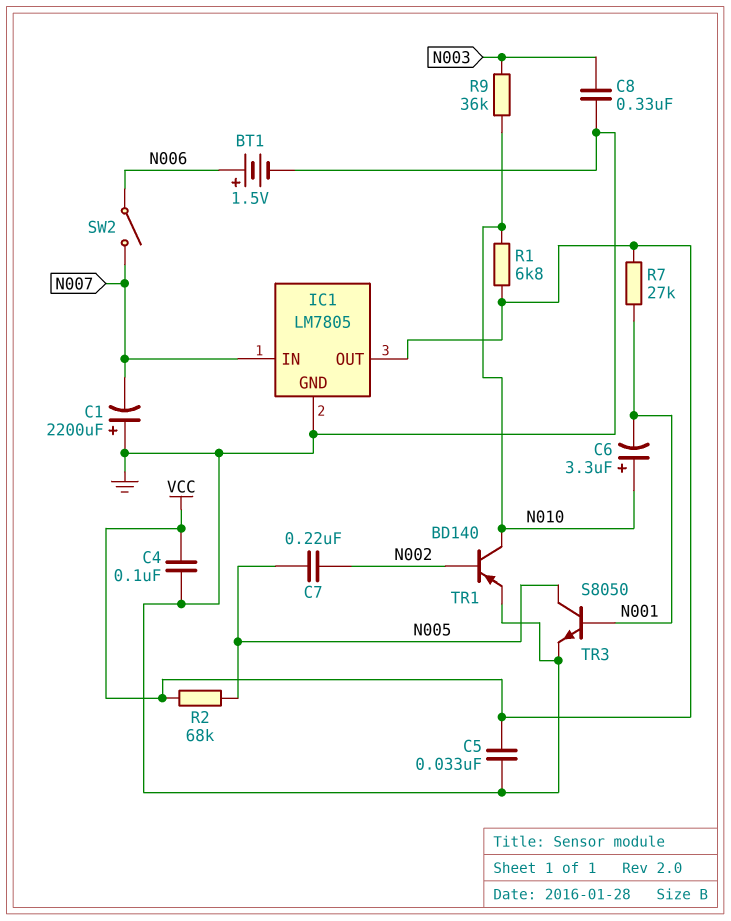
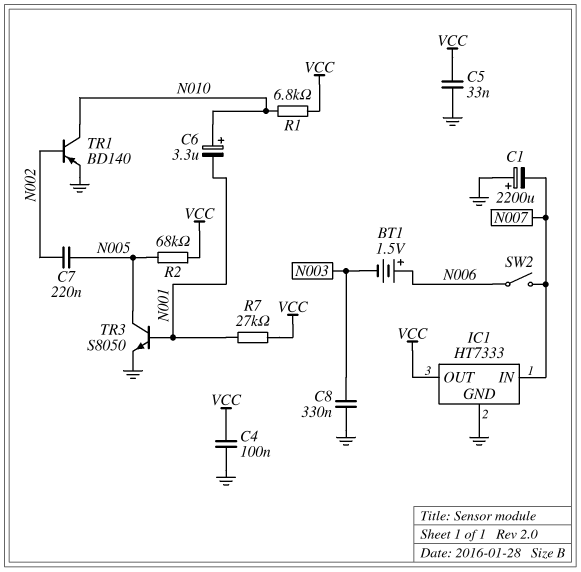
BT1: 1.5V (plus N006, minus GND) -> 1.5V (plus N006, minus N003)
IC1: LM7805 -> HT7333
R9: 36k (N003, N010) -> none

